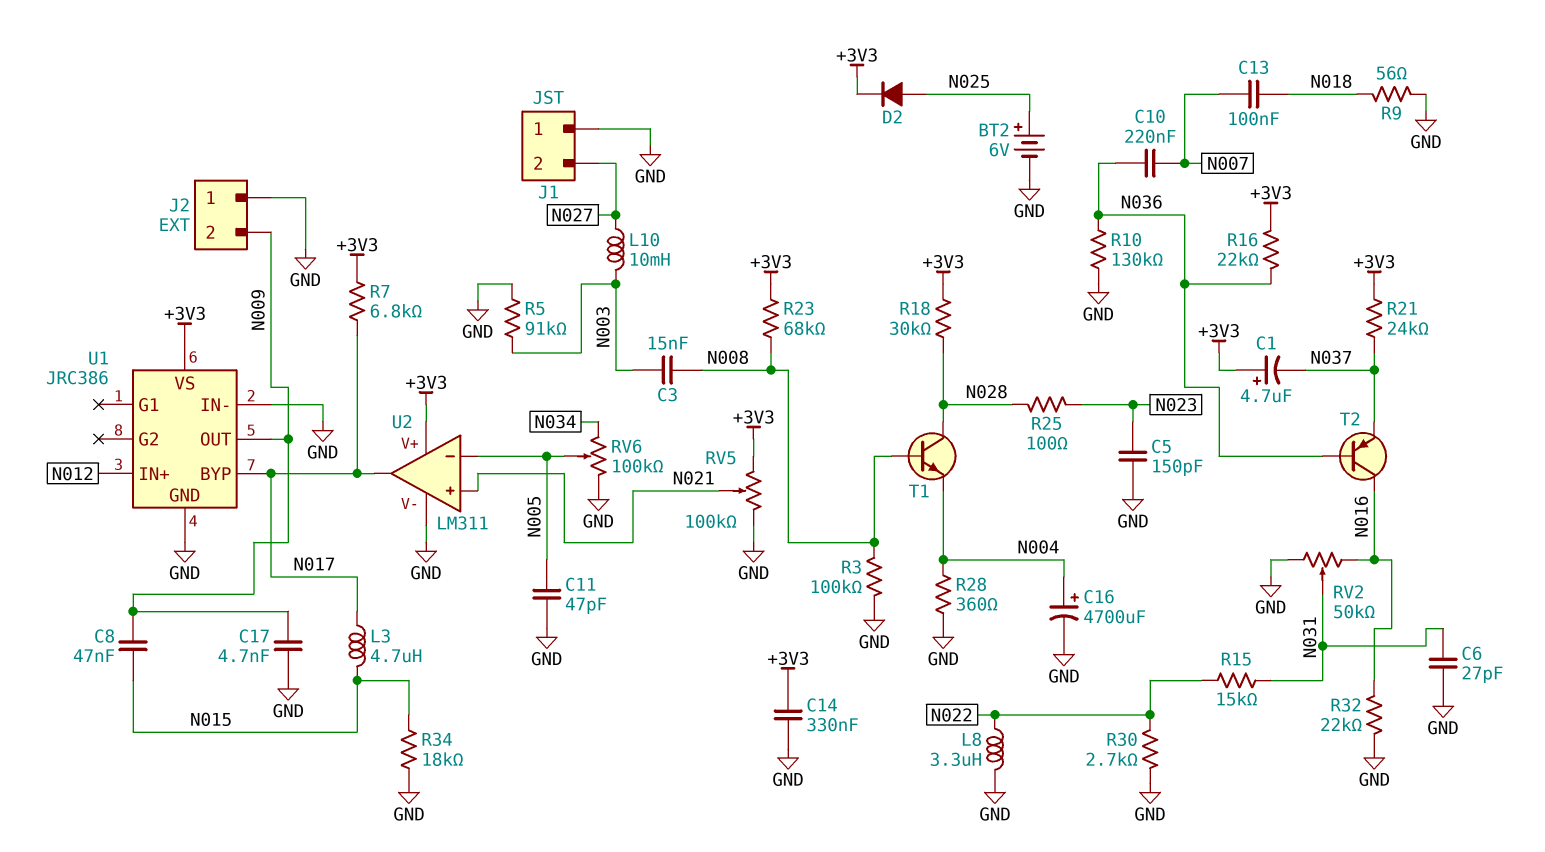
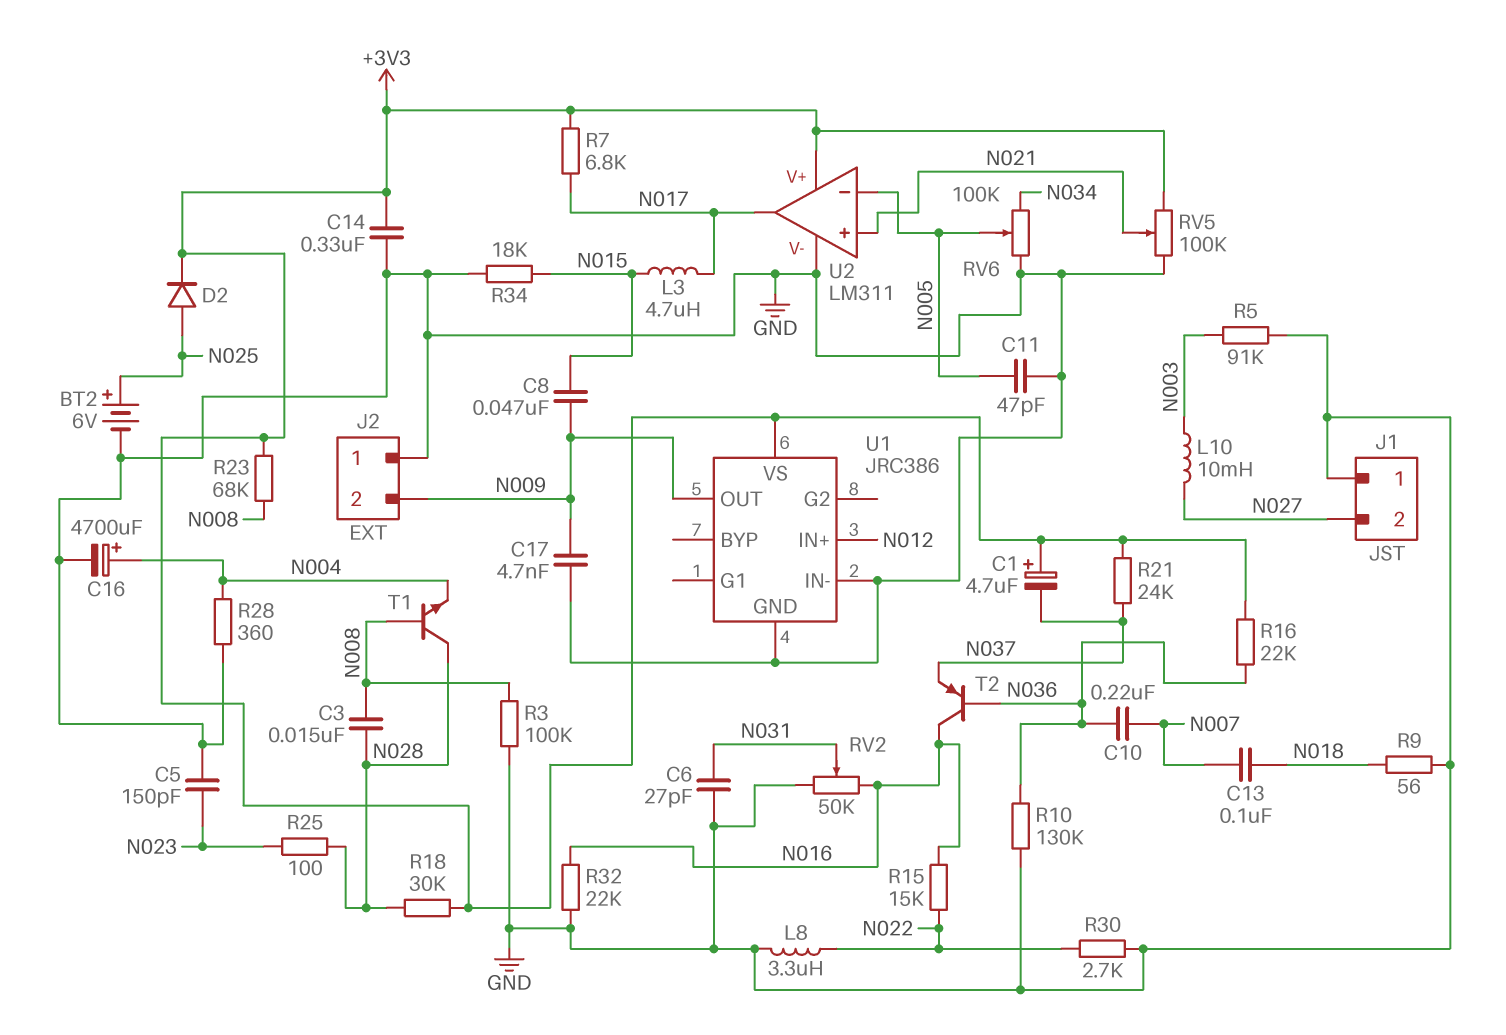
C3: 15nF (N003, N008) -> 15nF (N008, N028)
R15: 15k (N022, N031) -> 15k (N016, N022)
U1 pin BYP: N017 -> none

